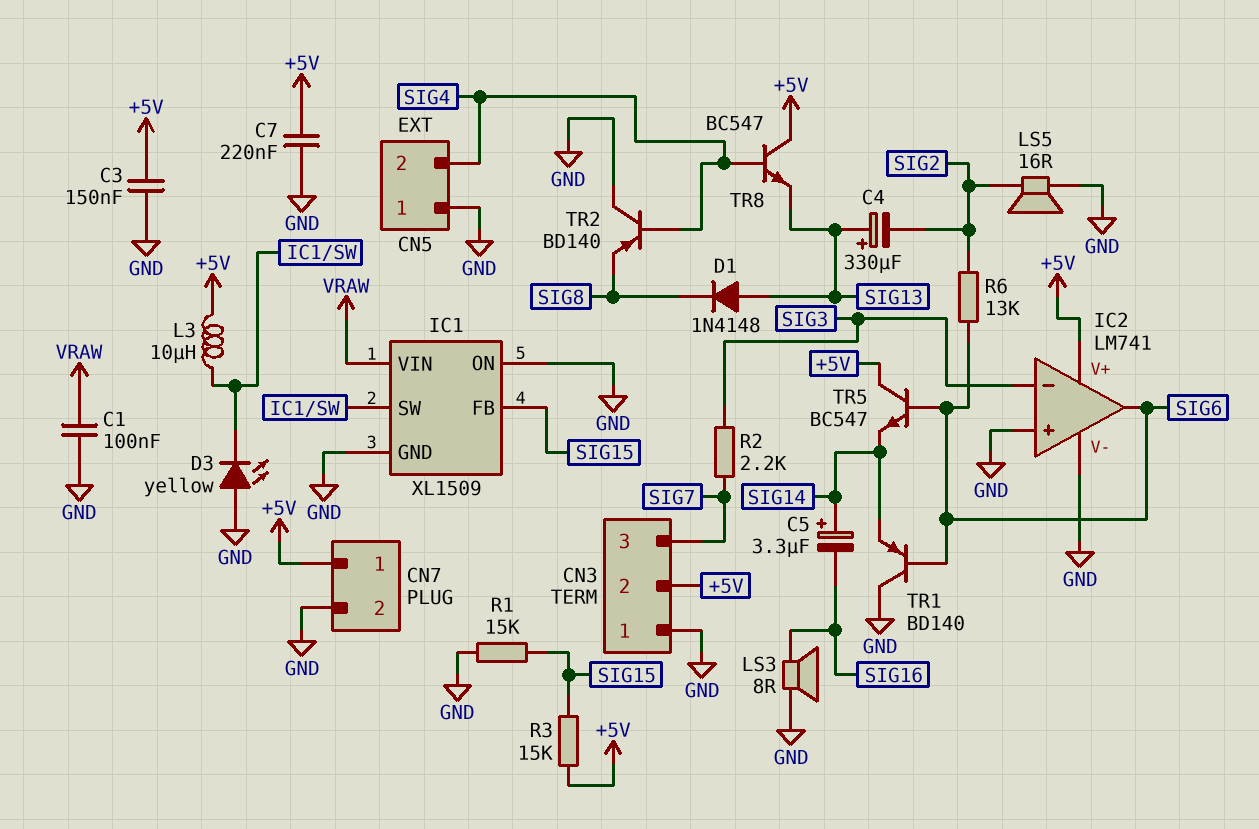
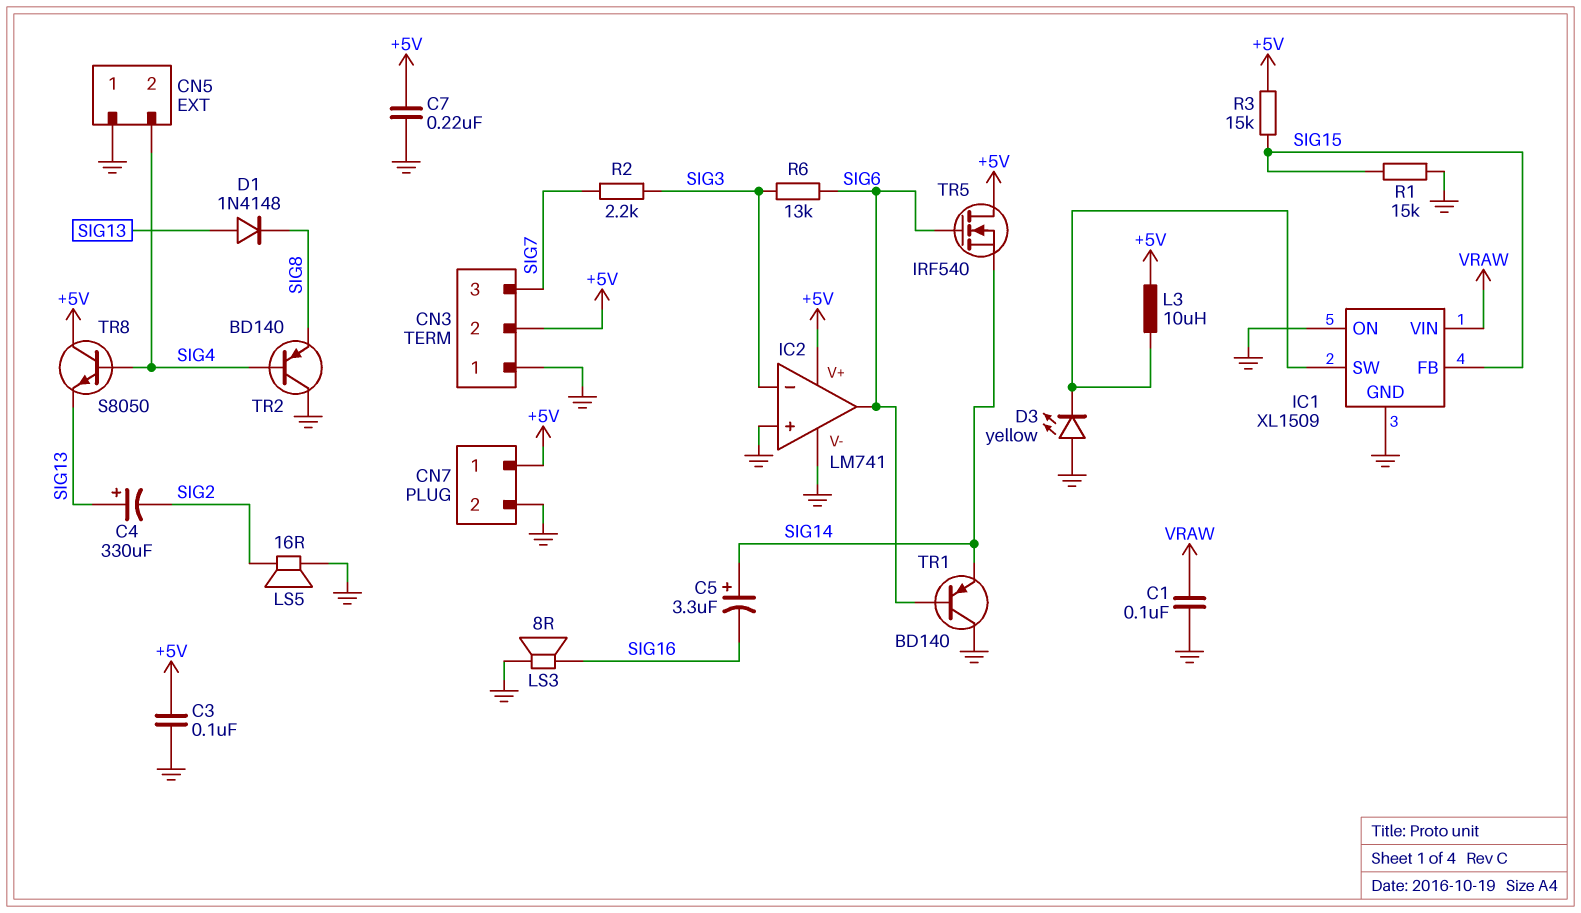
C3: 150nF (+5V, GND) -> 100nF (+5V, GND)
R6: 13k (SIG2, SIG6) -> 13k (SIG3, SIG6)
TR5: NPN BC547 (B SIG6, C +5V, E SIG14) -> NMOS IRF540 (G SIG6, D +5V, S SIG14)
TR8: NPN BC547 (B SIG4, C +5V, E SIG13) -> NPN S8050 (B SIG4, C +5V, E SIG13)

